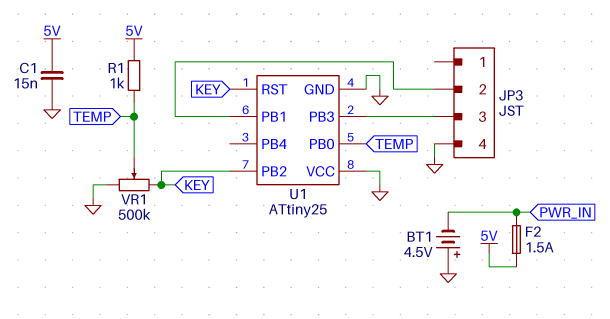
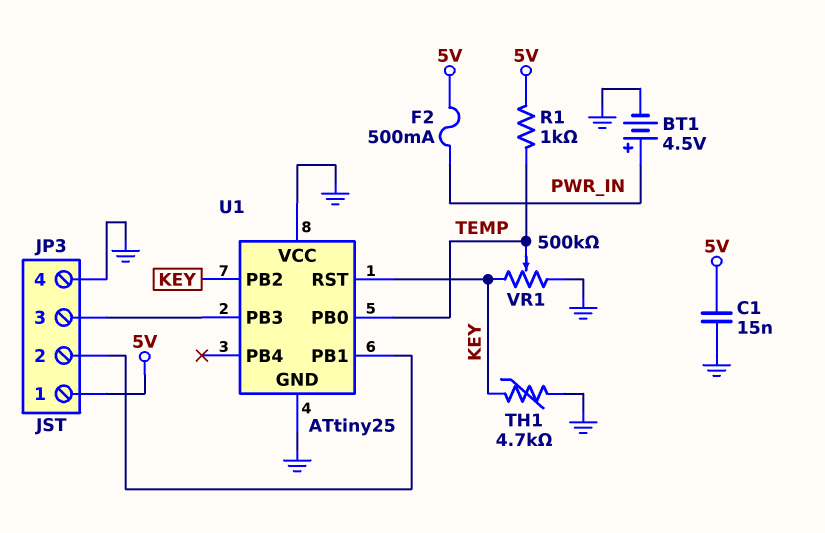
BT1: 4.5V (plus GND, minus PWR_IN) -> 4.5V (plus PWR_IN, minus GND)
F2: 1.5A (5V, PWR_IN) -> 500mA (5V, PWR_IN)
JP3 pin 1: none -> 5V
TH1: none -> 4.7k (GND, KEY)

